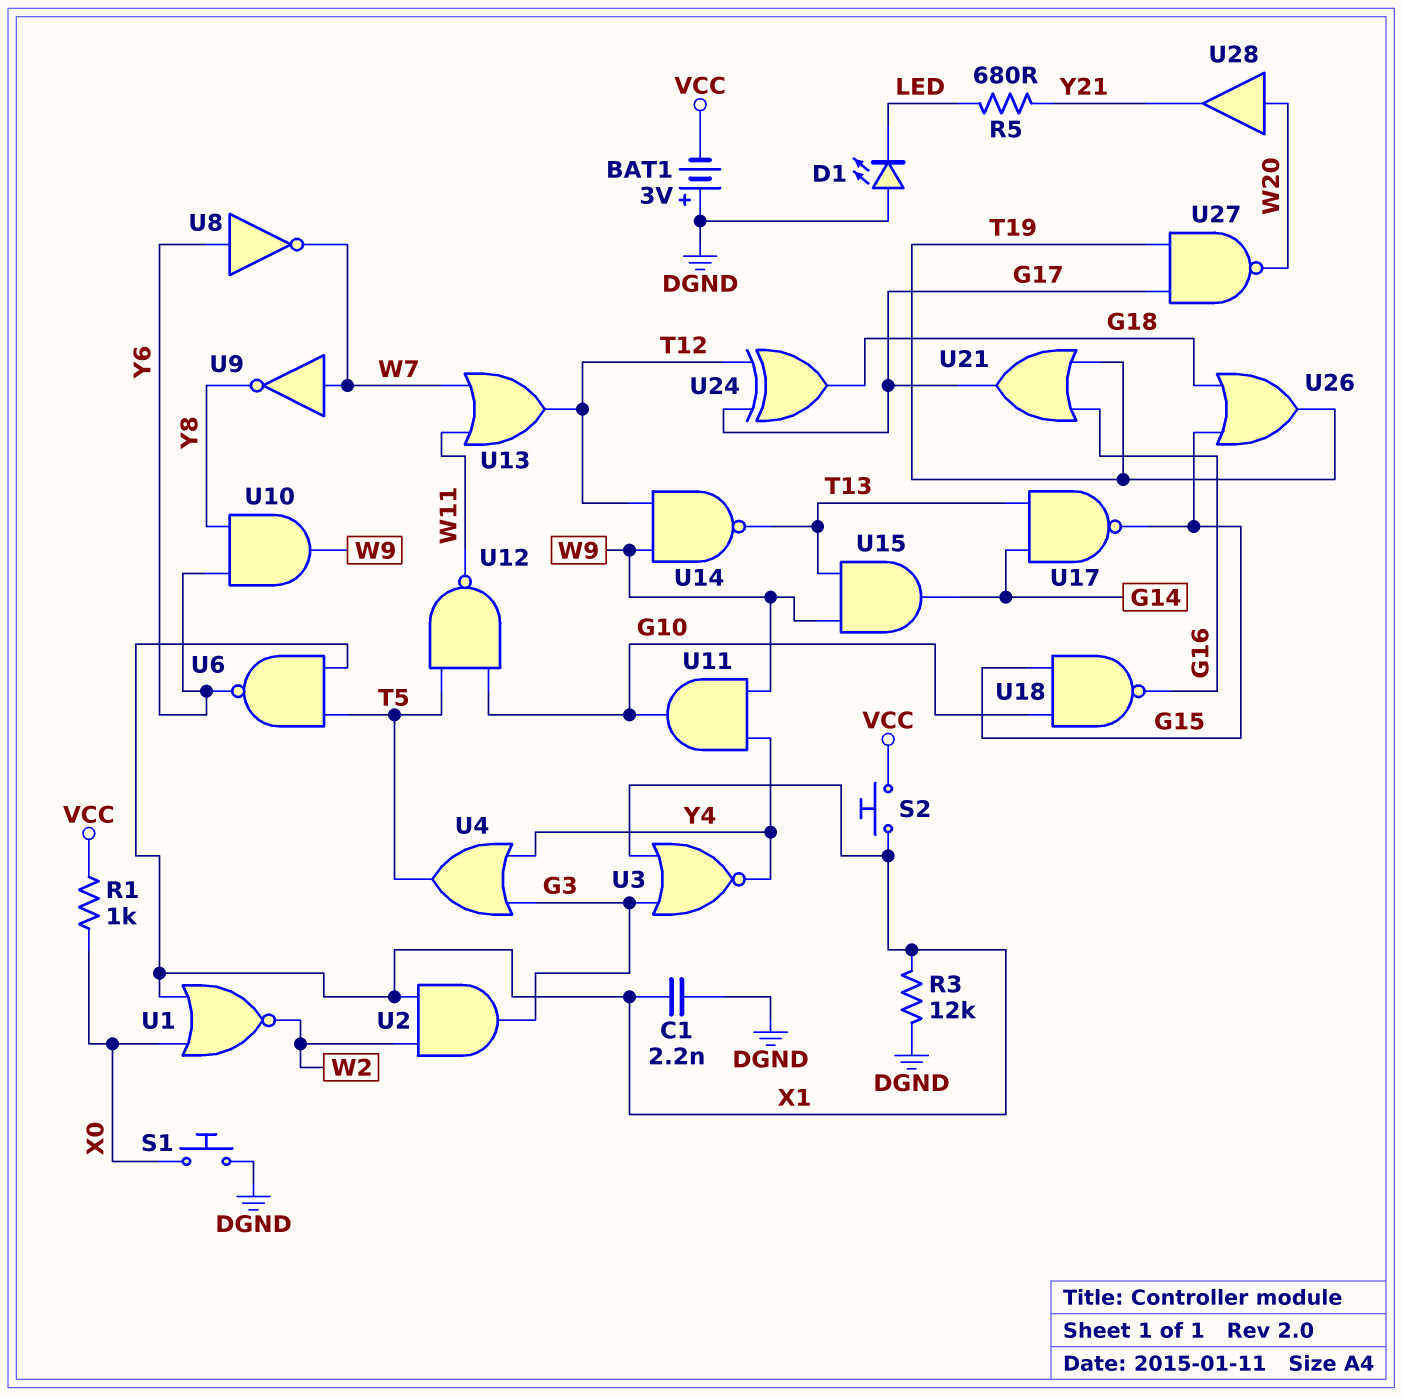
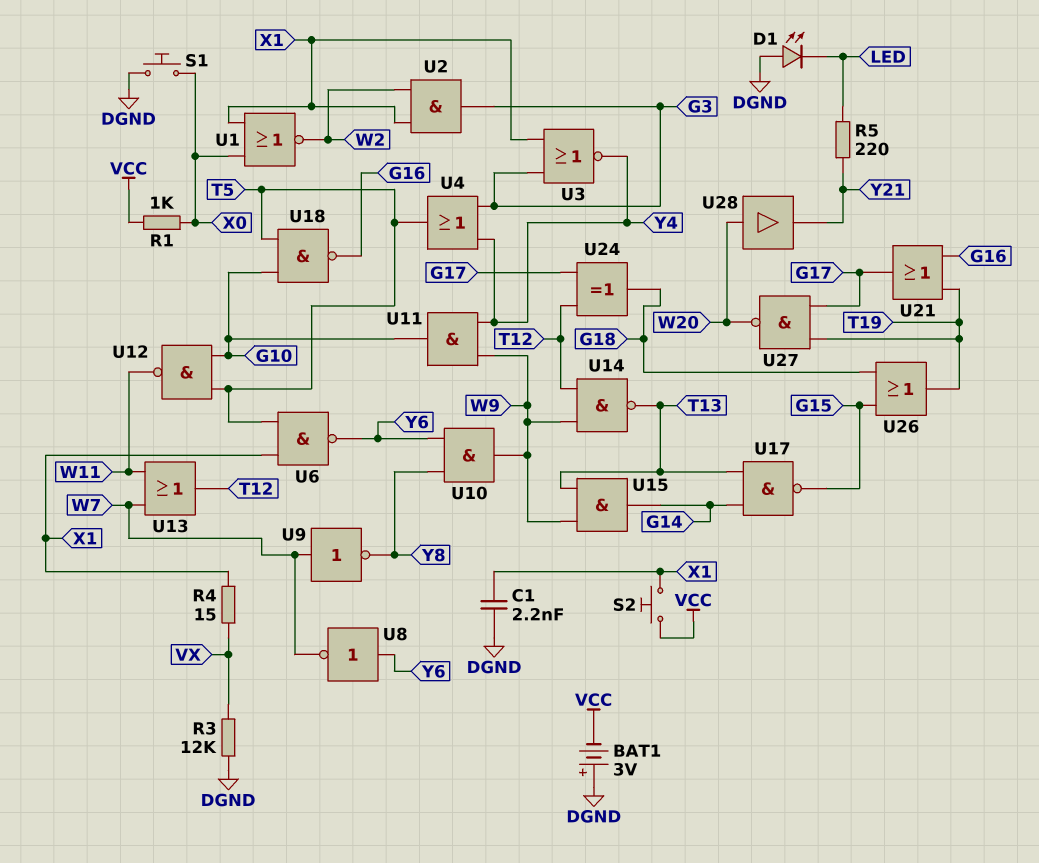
R3: 12k (DGND, X1) -> 12k (DGND, VX)
R4: none -> 15 (VX, X1)
R5: 680 (LED, Y21) -> 220 (LED, Y21)
U18: NAND (in G10, in G15, out G16) -> NAND (in G10, in T5, out G16)

